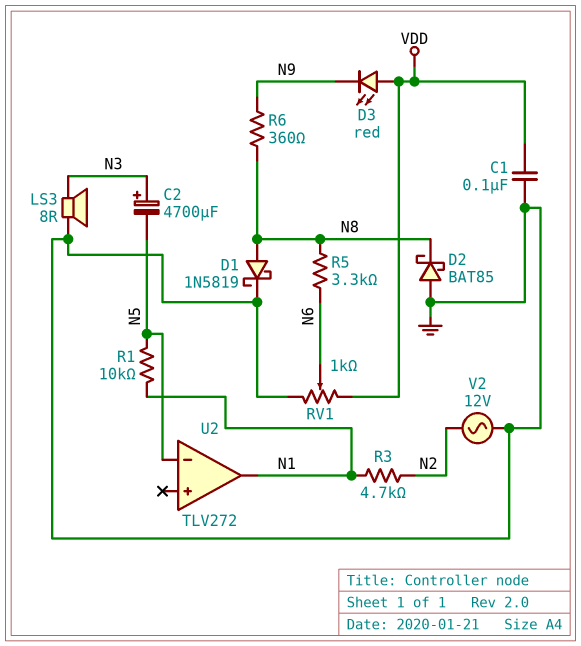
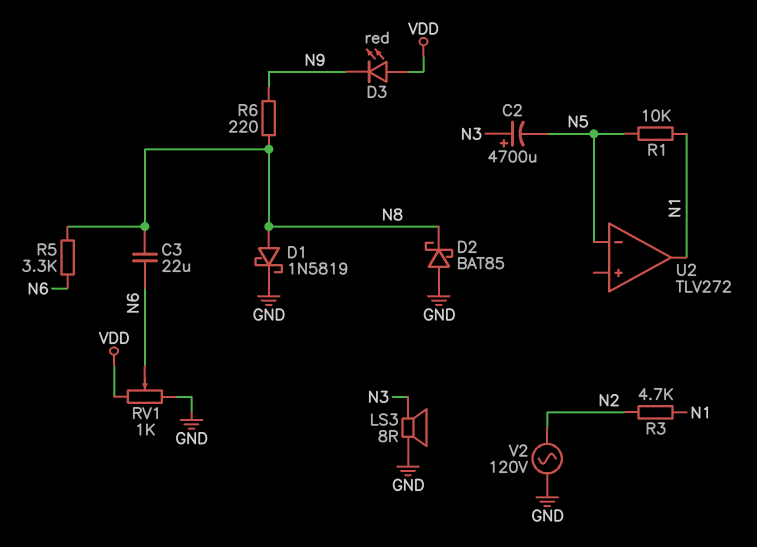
C1: 100nF (GND, VDD) -> none
C3: none -> 22uF (N6, N8)
R6: 360 (N8, N9) -> 220 (N8, N9)
V2: AC 12V (GND, N2) -> AC 120V (GND, N2)

